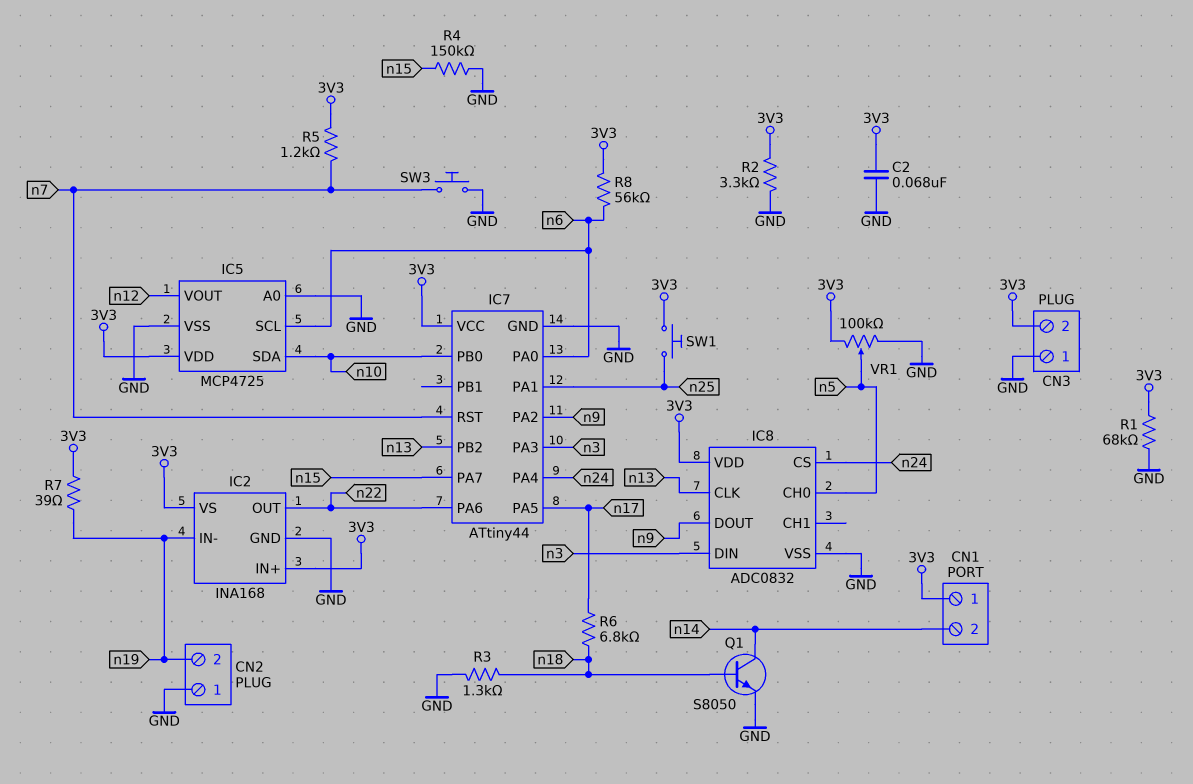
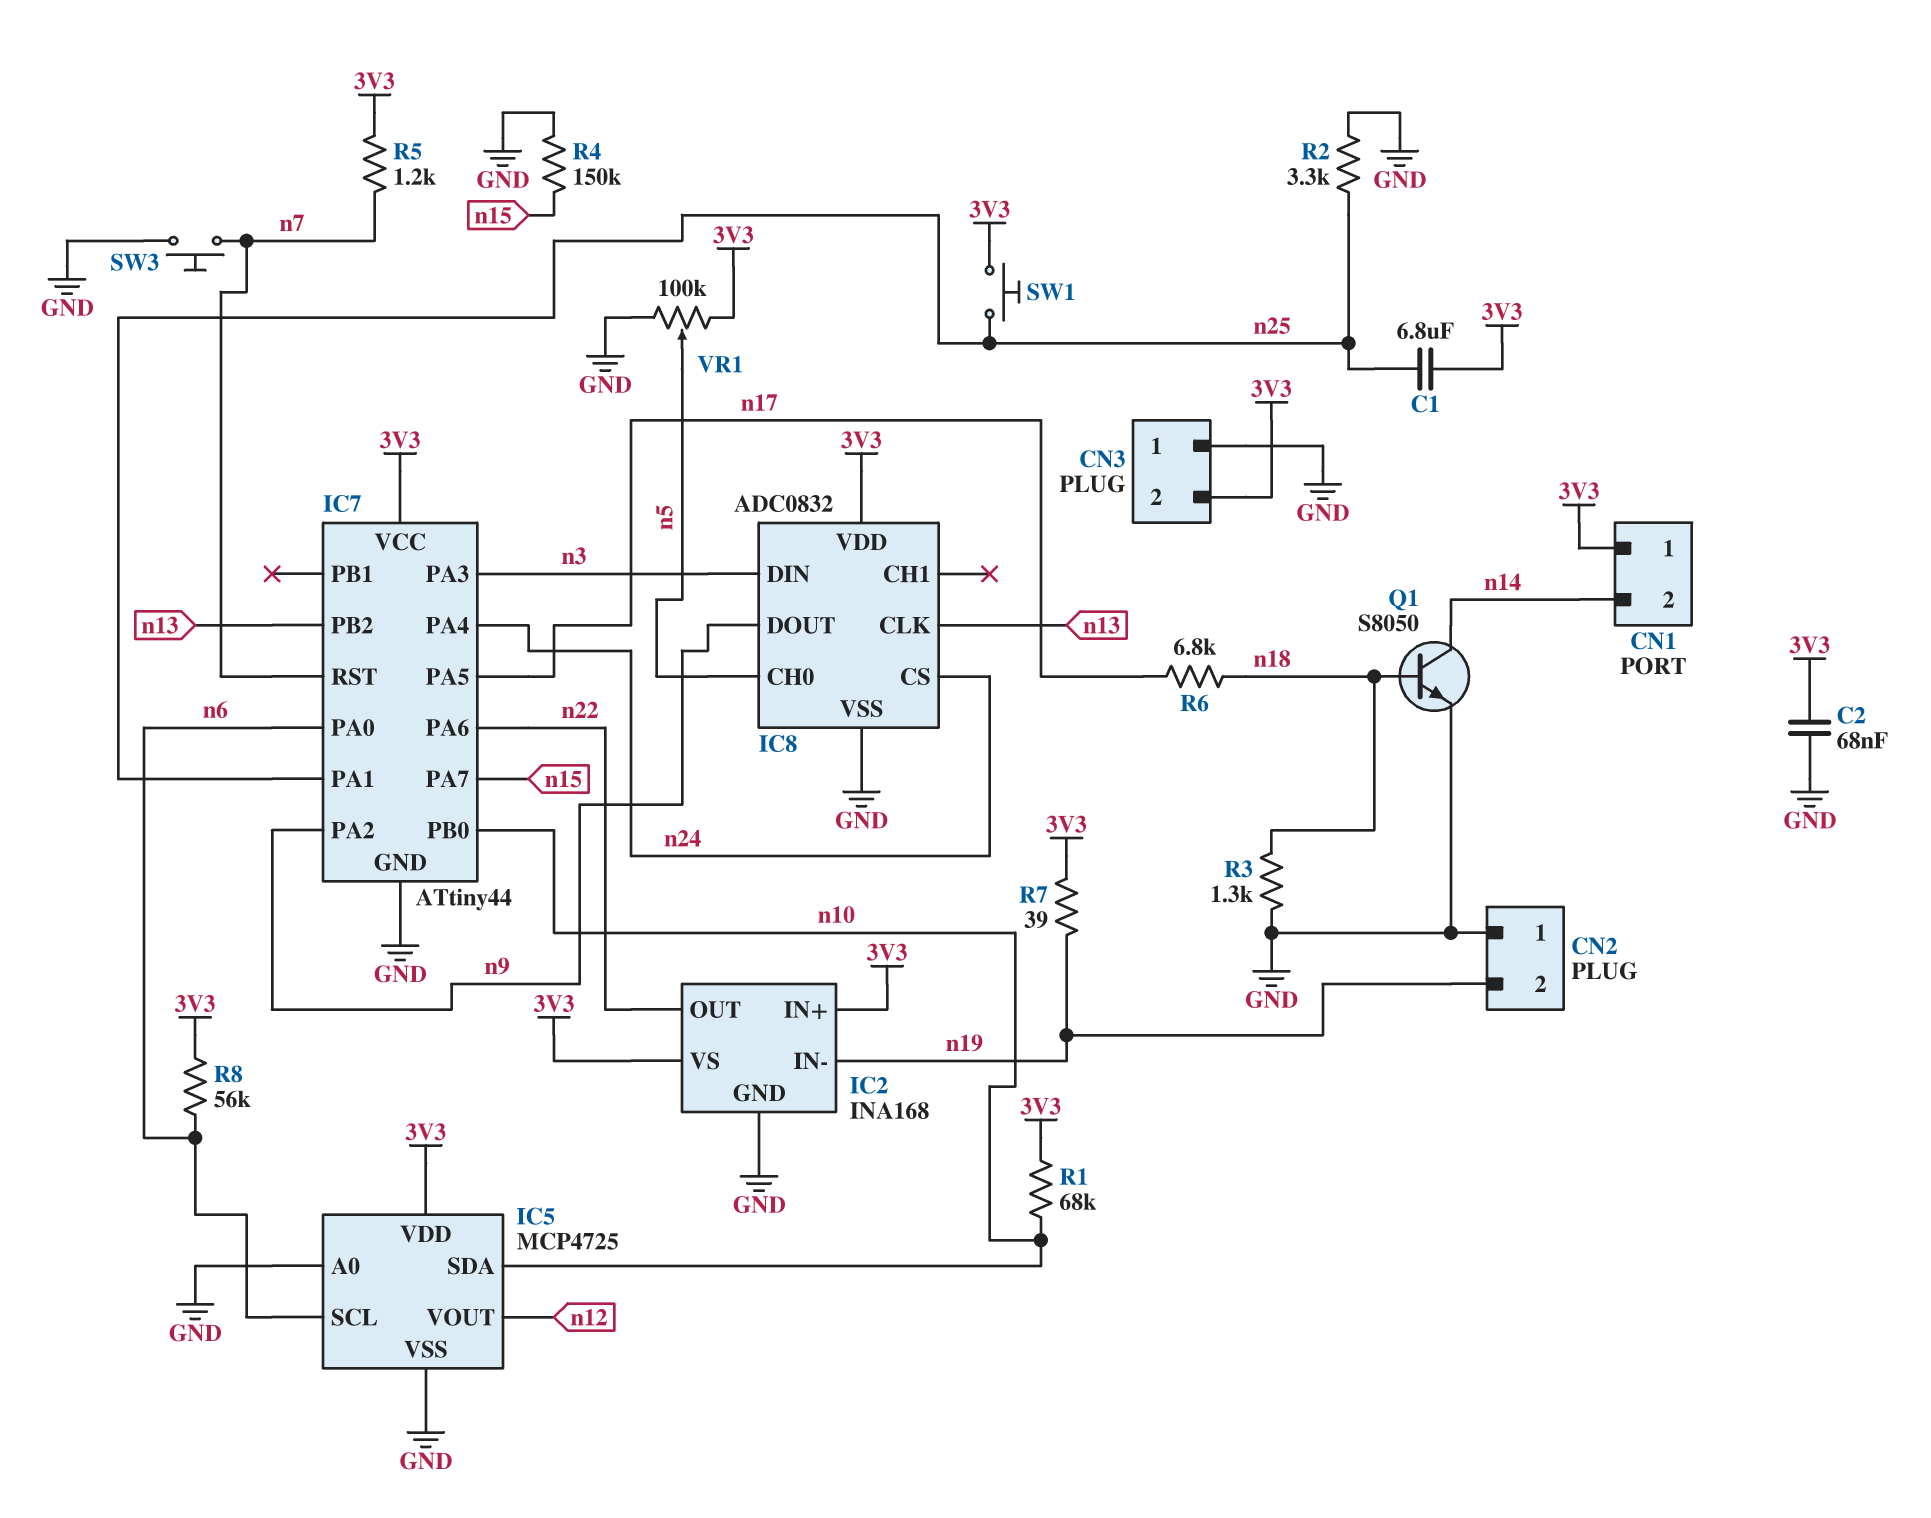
C1: none -> 6.8uF (3V3, n25)
R1: 68k (3V3, GND) -> 68k (3V3, n10)
R2: 3.3k (3V3, GND) -> 3.3k (GND, n25)

